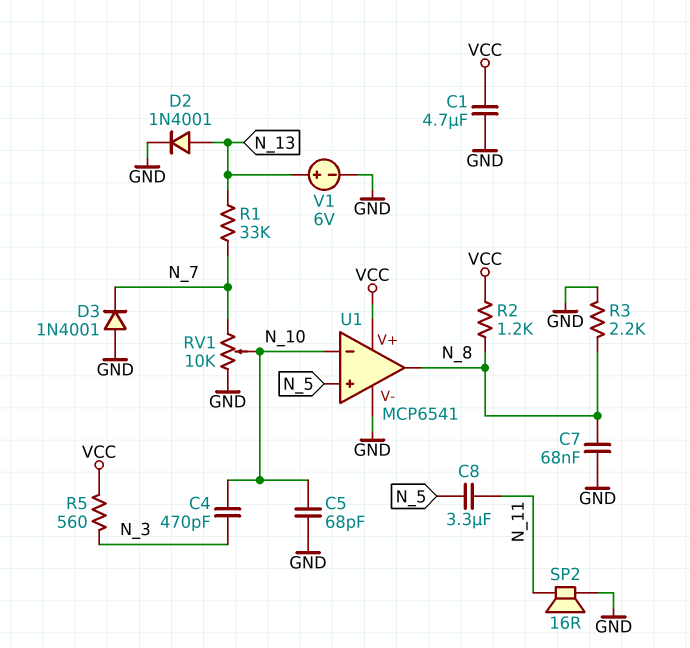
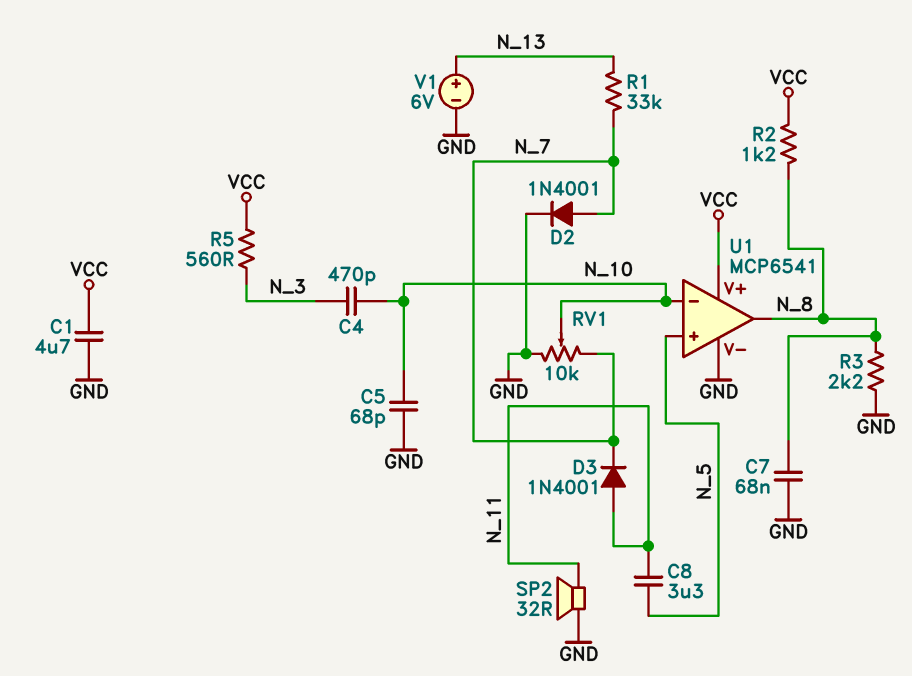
D2: diode 1N4001 (A N_13, K GND) -> diode 1N4001 (A N_7, K GND)
D3: diode 1N4001 (A GND, K N_7) -> diode 1N4001 (A N_11, K N_7)
SP2: speaker 16R (GND, N_11) -> speaker 32R (GND, N_11)

